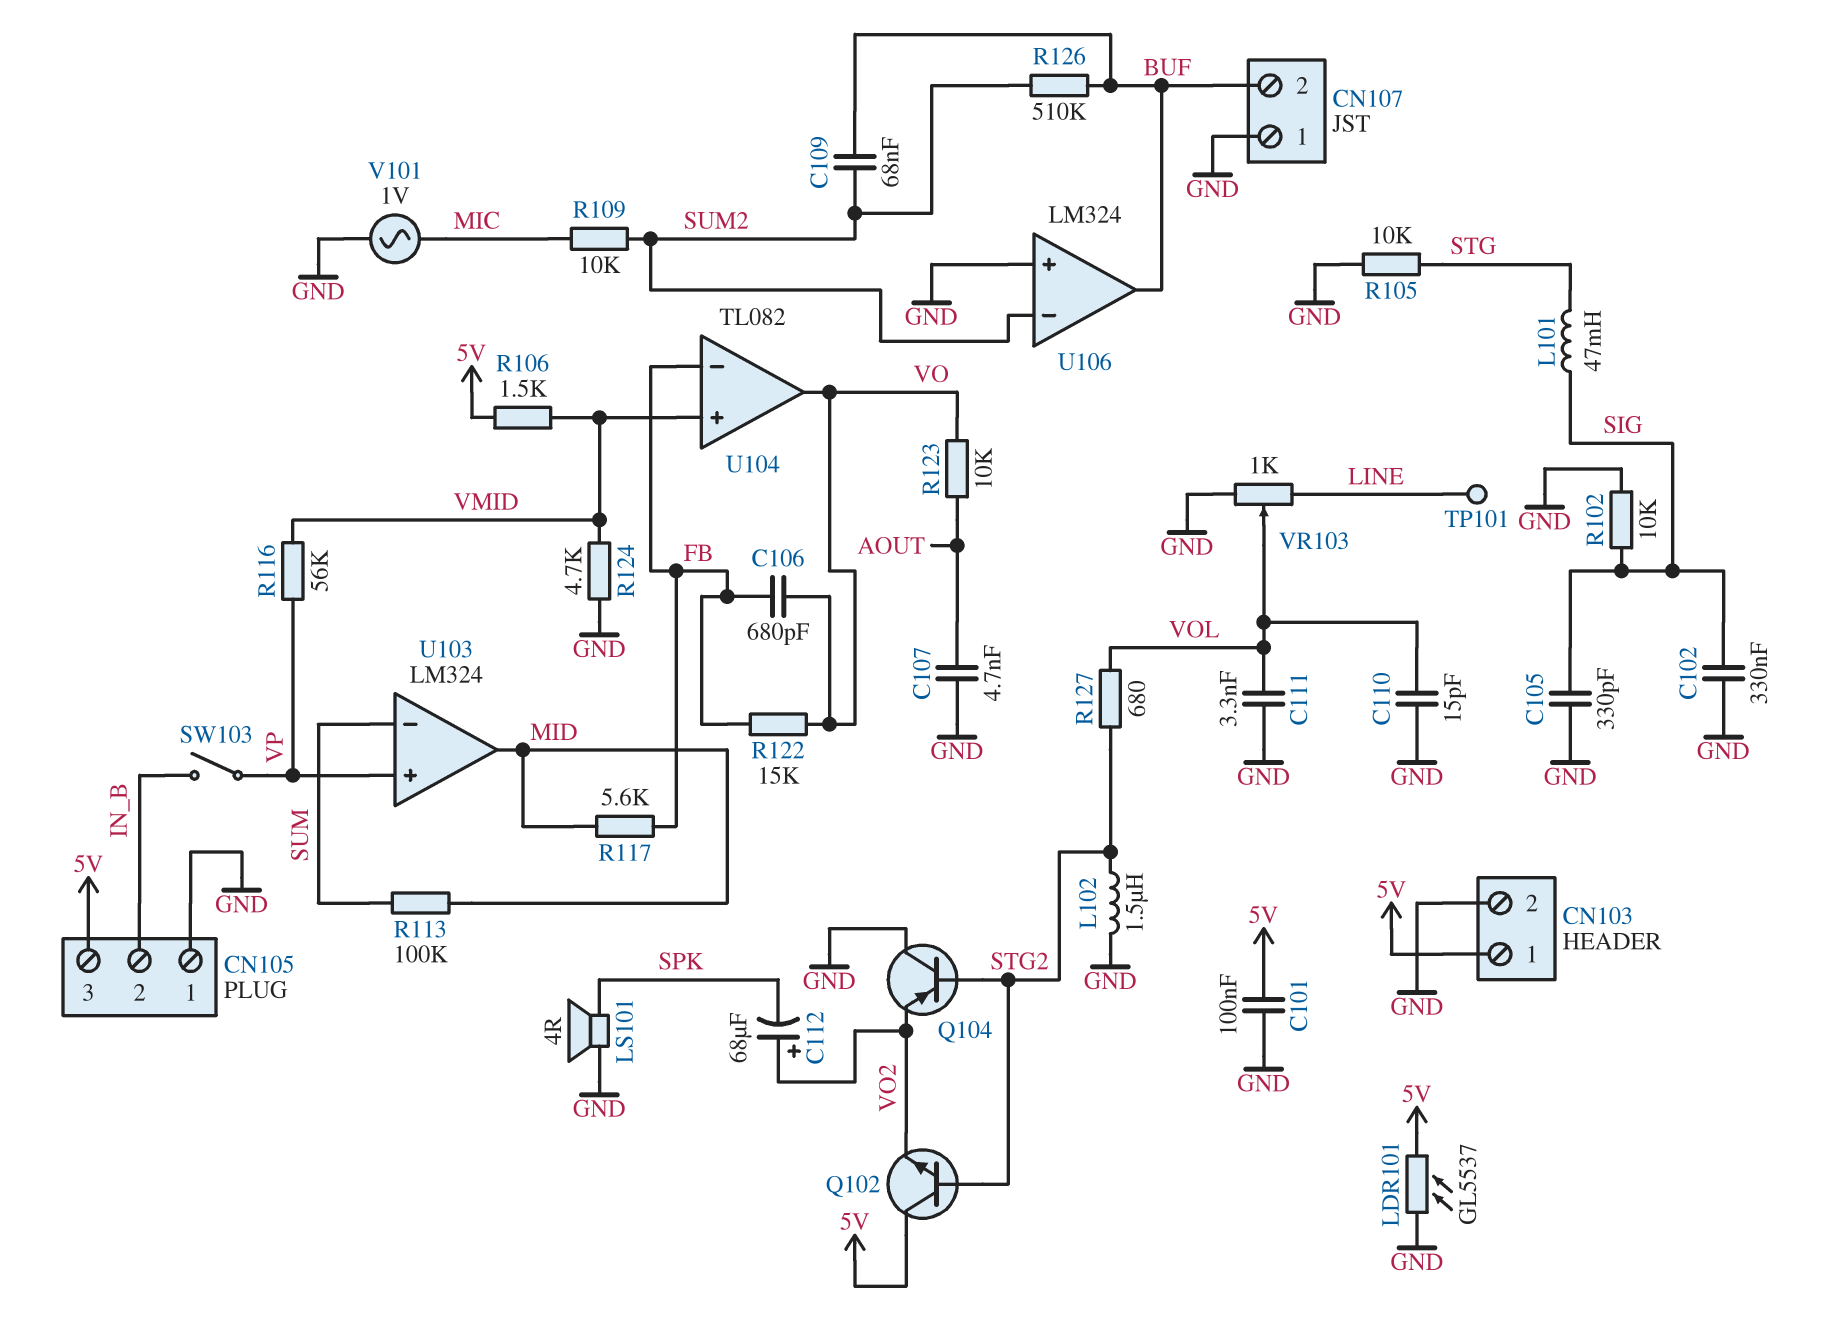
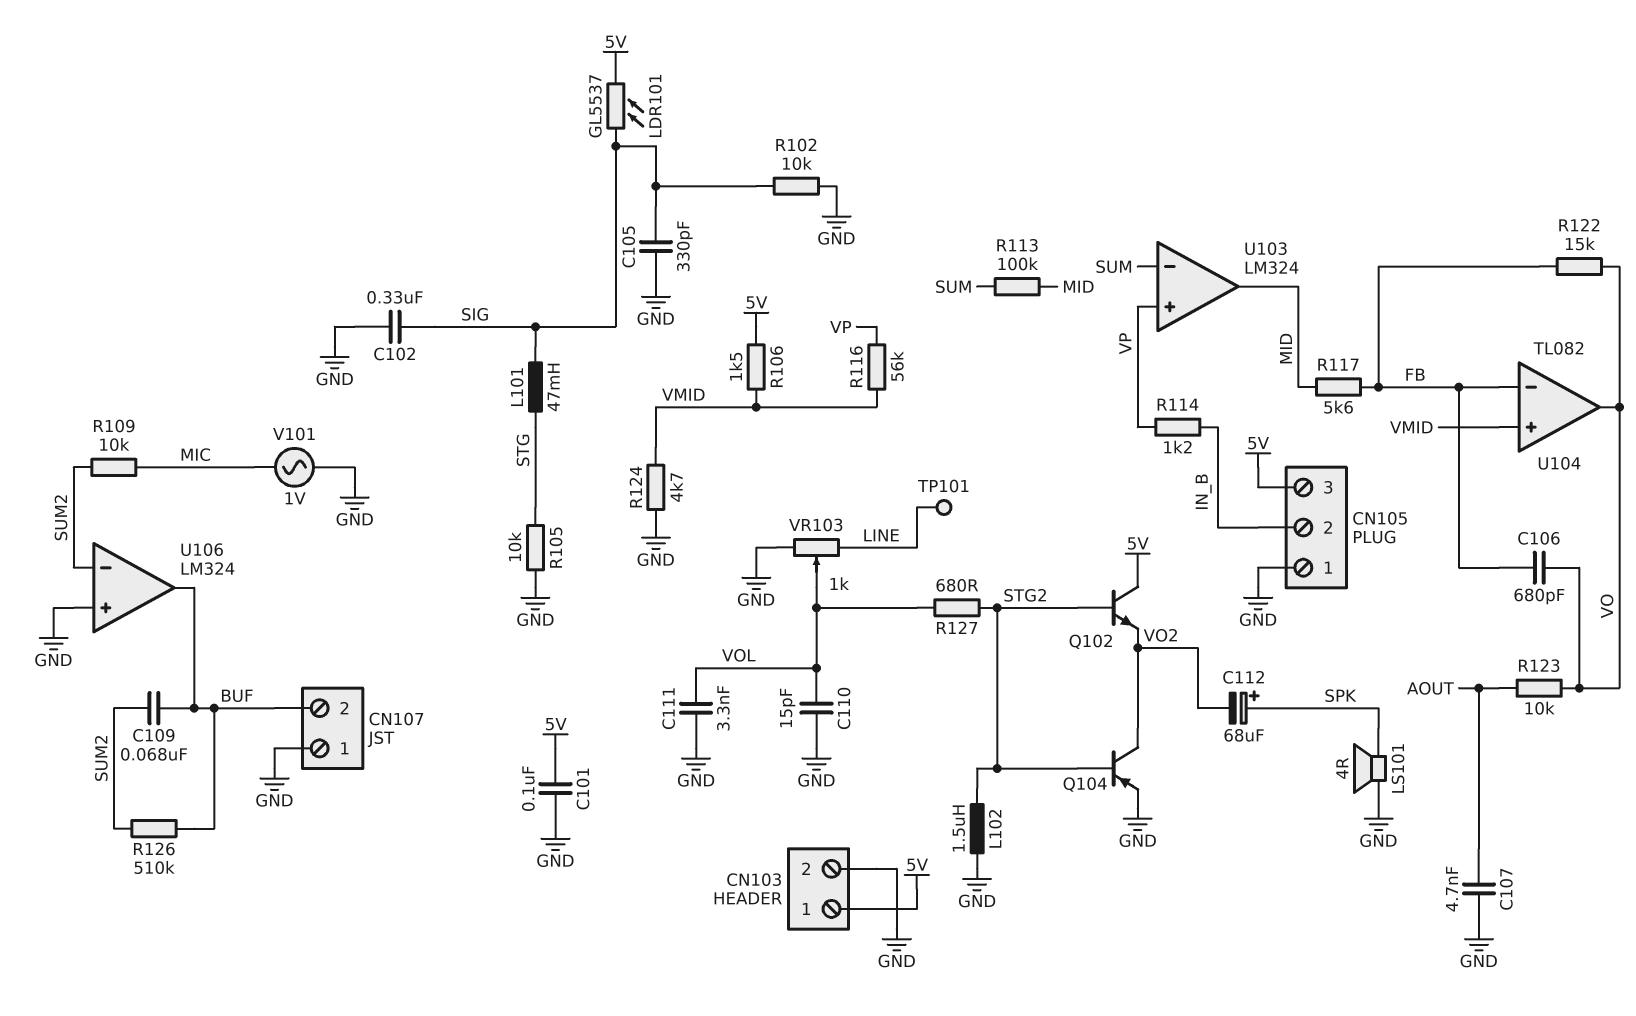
C112: 68uF (plus VO2, minus SPK) -> 68uF (plus SPK, minus VO2)
LDR101: GL5537 (5V, GND) -> GL5537 (5V, SIG)
Q104: PNP (B STG2, C GND, E VO2) -> PNP (B STG2, C VO2, E GND)
R114: none -> 1.2k (IN_B, VP)
SW103: switch (IN_B, VP) -> none

